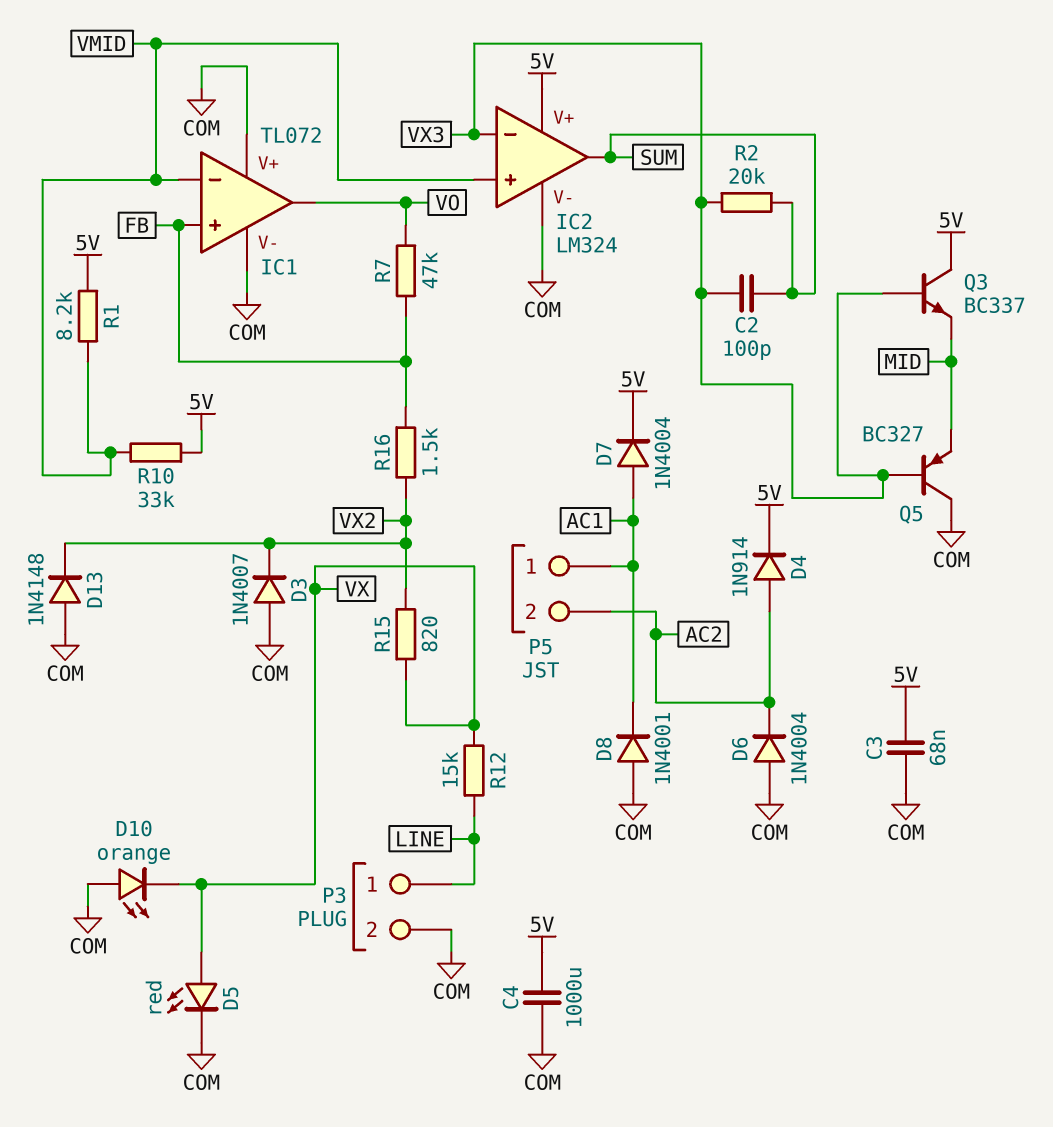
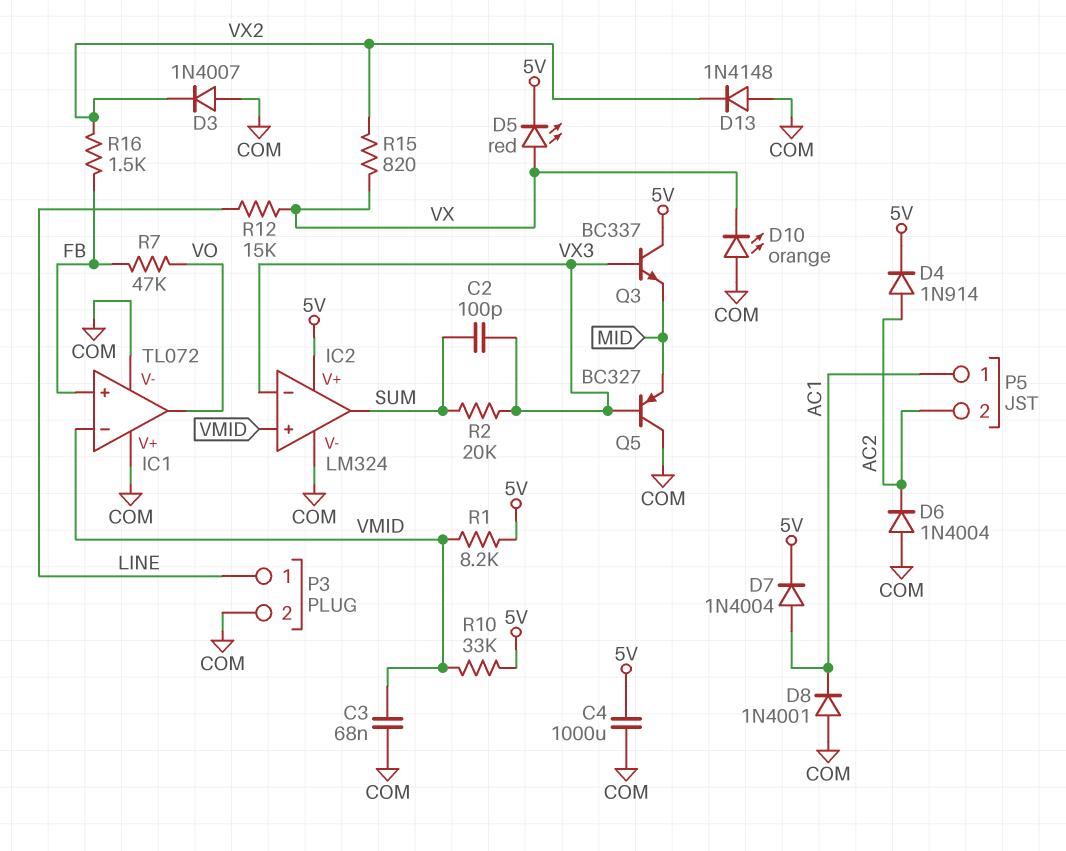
C3: 68nF (5V, COM) -> 68nF (COM, VMID)
D5: LED red (A VX, K COM) -> LED red (A VX, K 5V)

